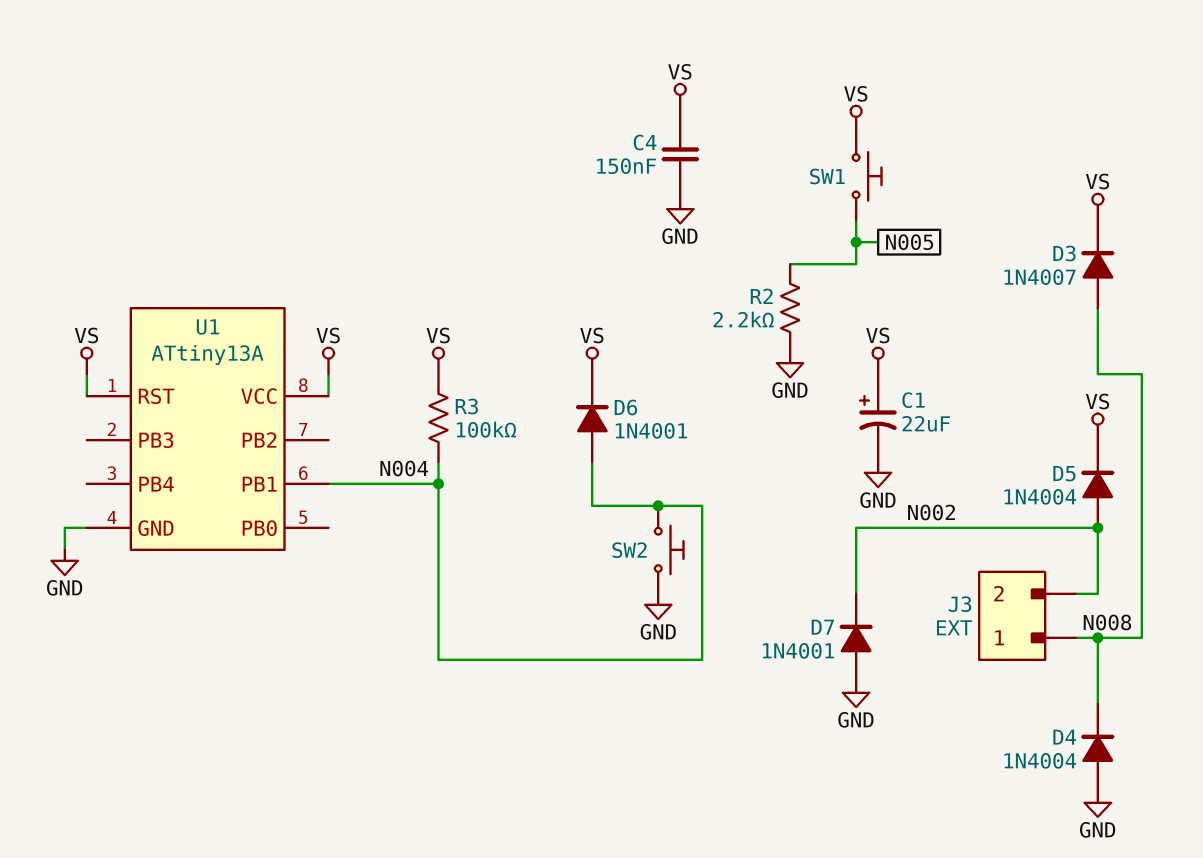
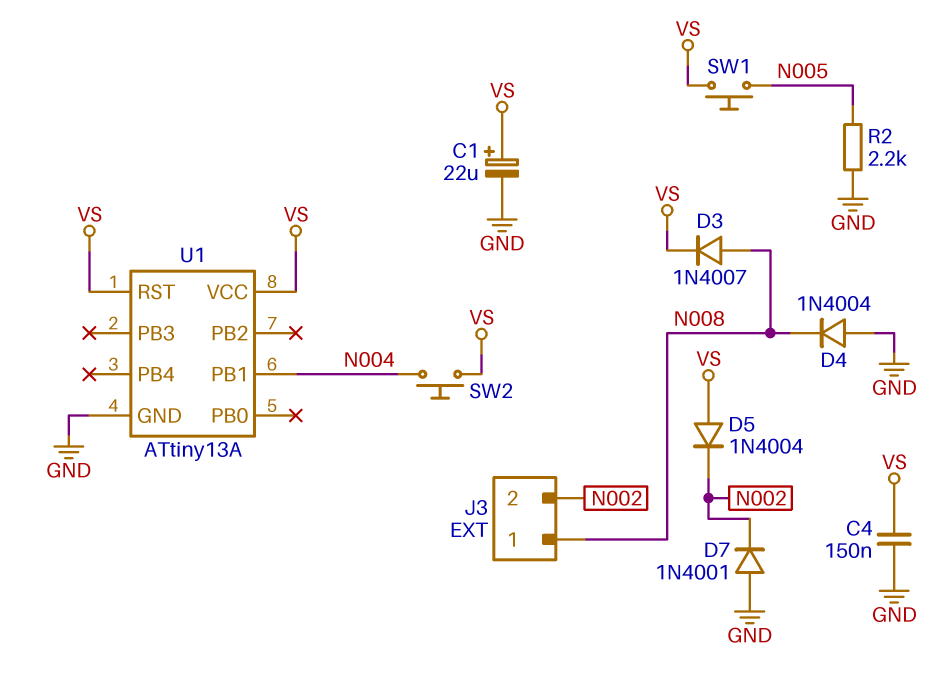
D5: diode 1N4004 (A N002, K VS) -> diode 1N4004 (A VS, K N002)
D6: diode 1N4001 (A N004, K VS) -> none
R3: 100k (N004, VS) -> none
SW2: button (GND, N004) -> button (N004, VS)

